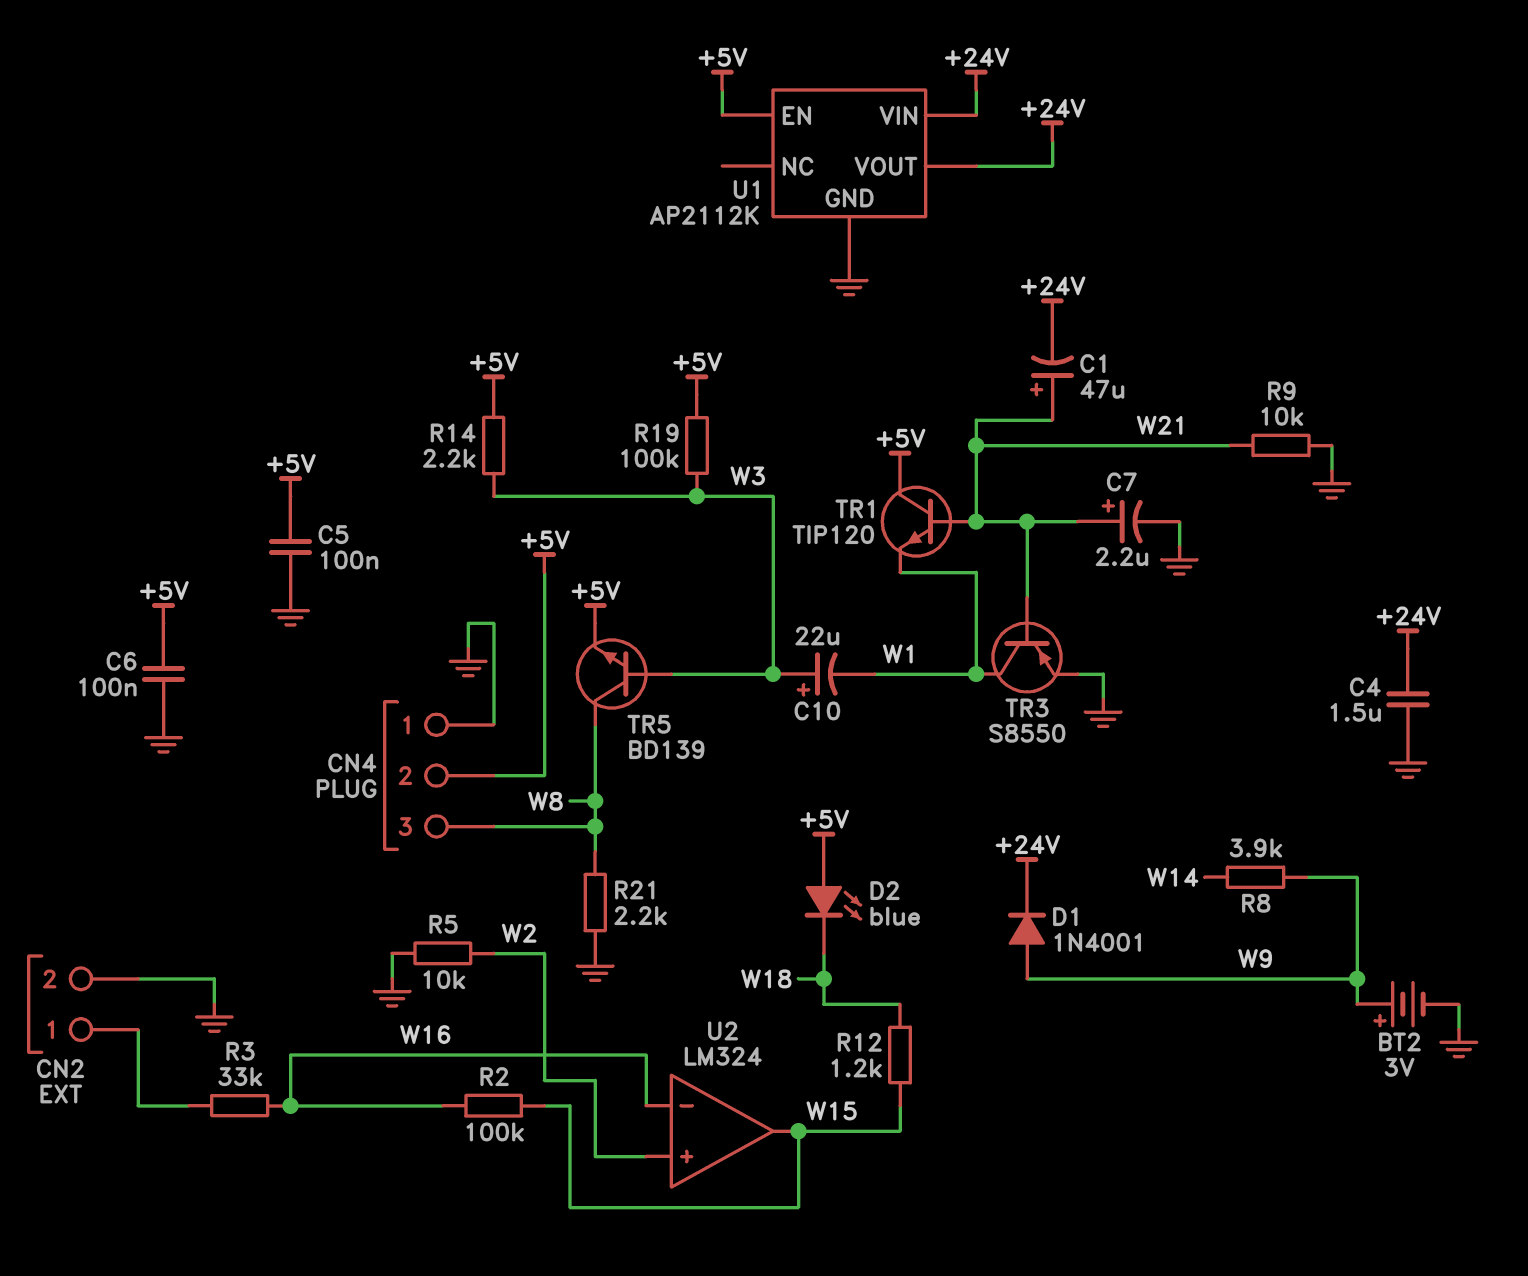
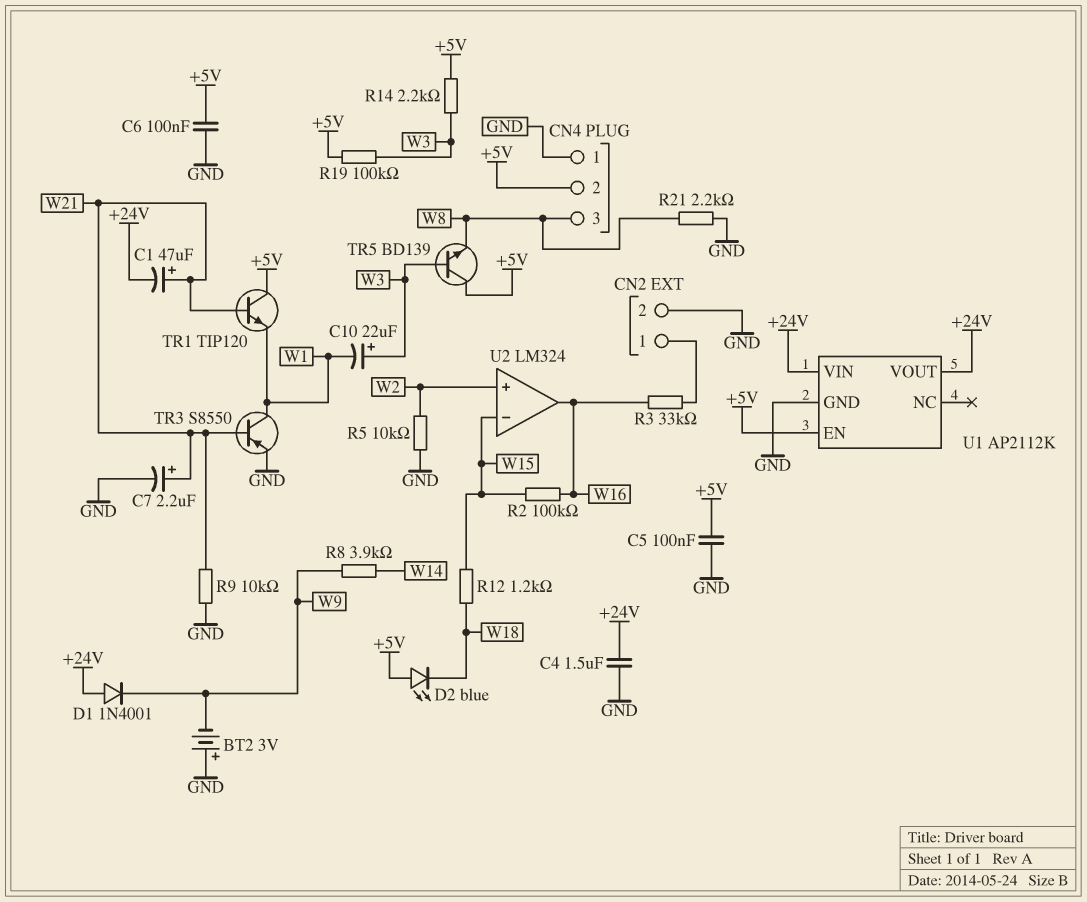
BT2: 3V (plus W9, minus GND) -> 3V (plus GND, minus W9)
D1: diode 1N4001 (A W9, K +24V) -> diode 1N4001 (A +24V, K W9)
TR5: NPN BD139 (B W3, C W8, E +5V) -> NPN BD139 (B W3, C +5V, E W8)
U2 pin in-: W16 -> W15
U2 pin out: W15 -> W16

